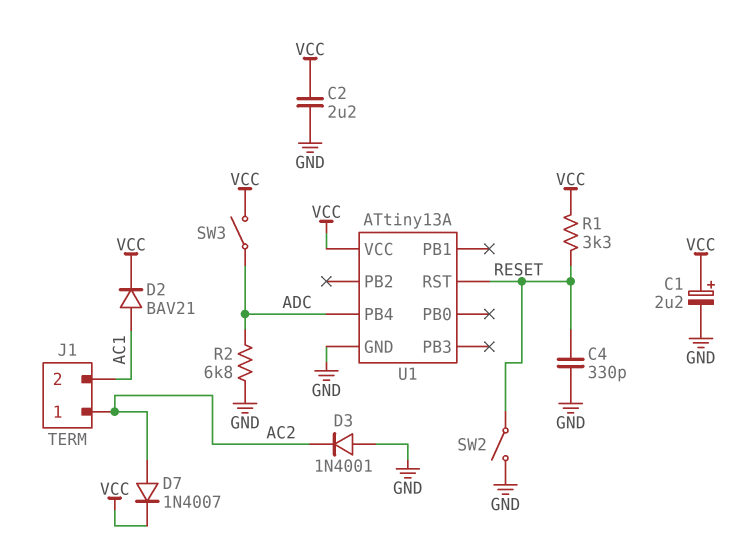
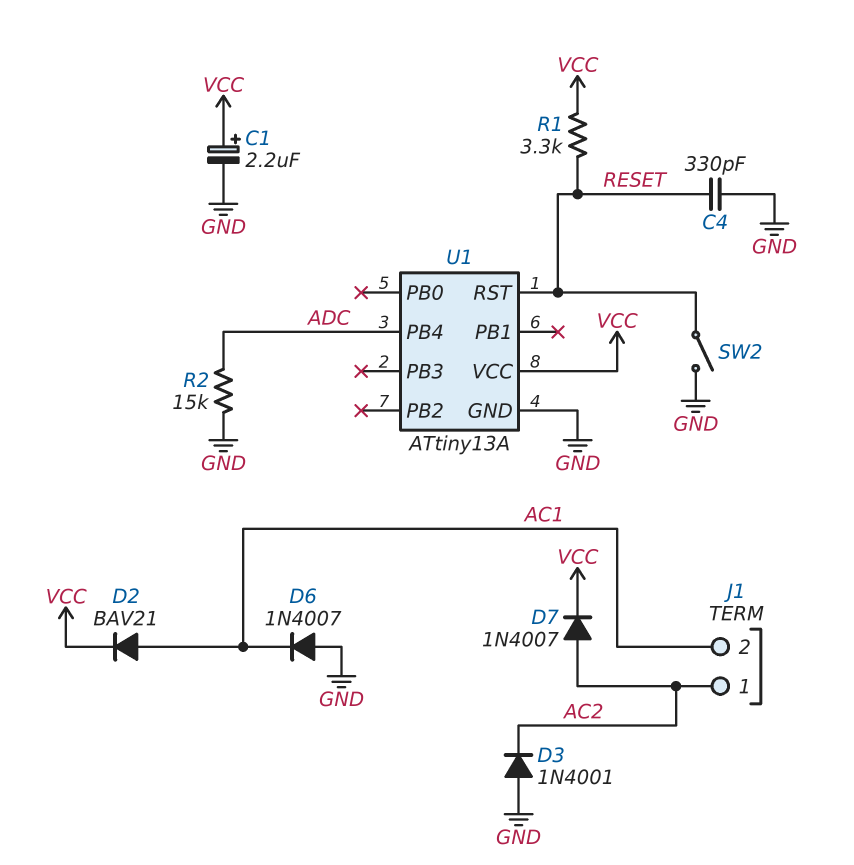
C2: 2.2uF (GND, VCC) -> none
D6: none -> diode 1N4007 (A GND, K AC1)
R2: 6.8k (ADC, GND) -> 15k (ADC, GND)
SW3: switch (ADC, VCC) -> none

